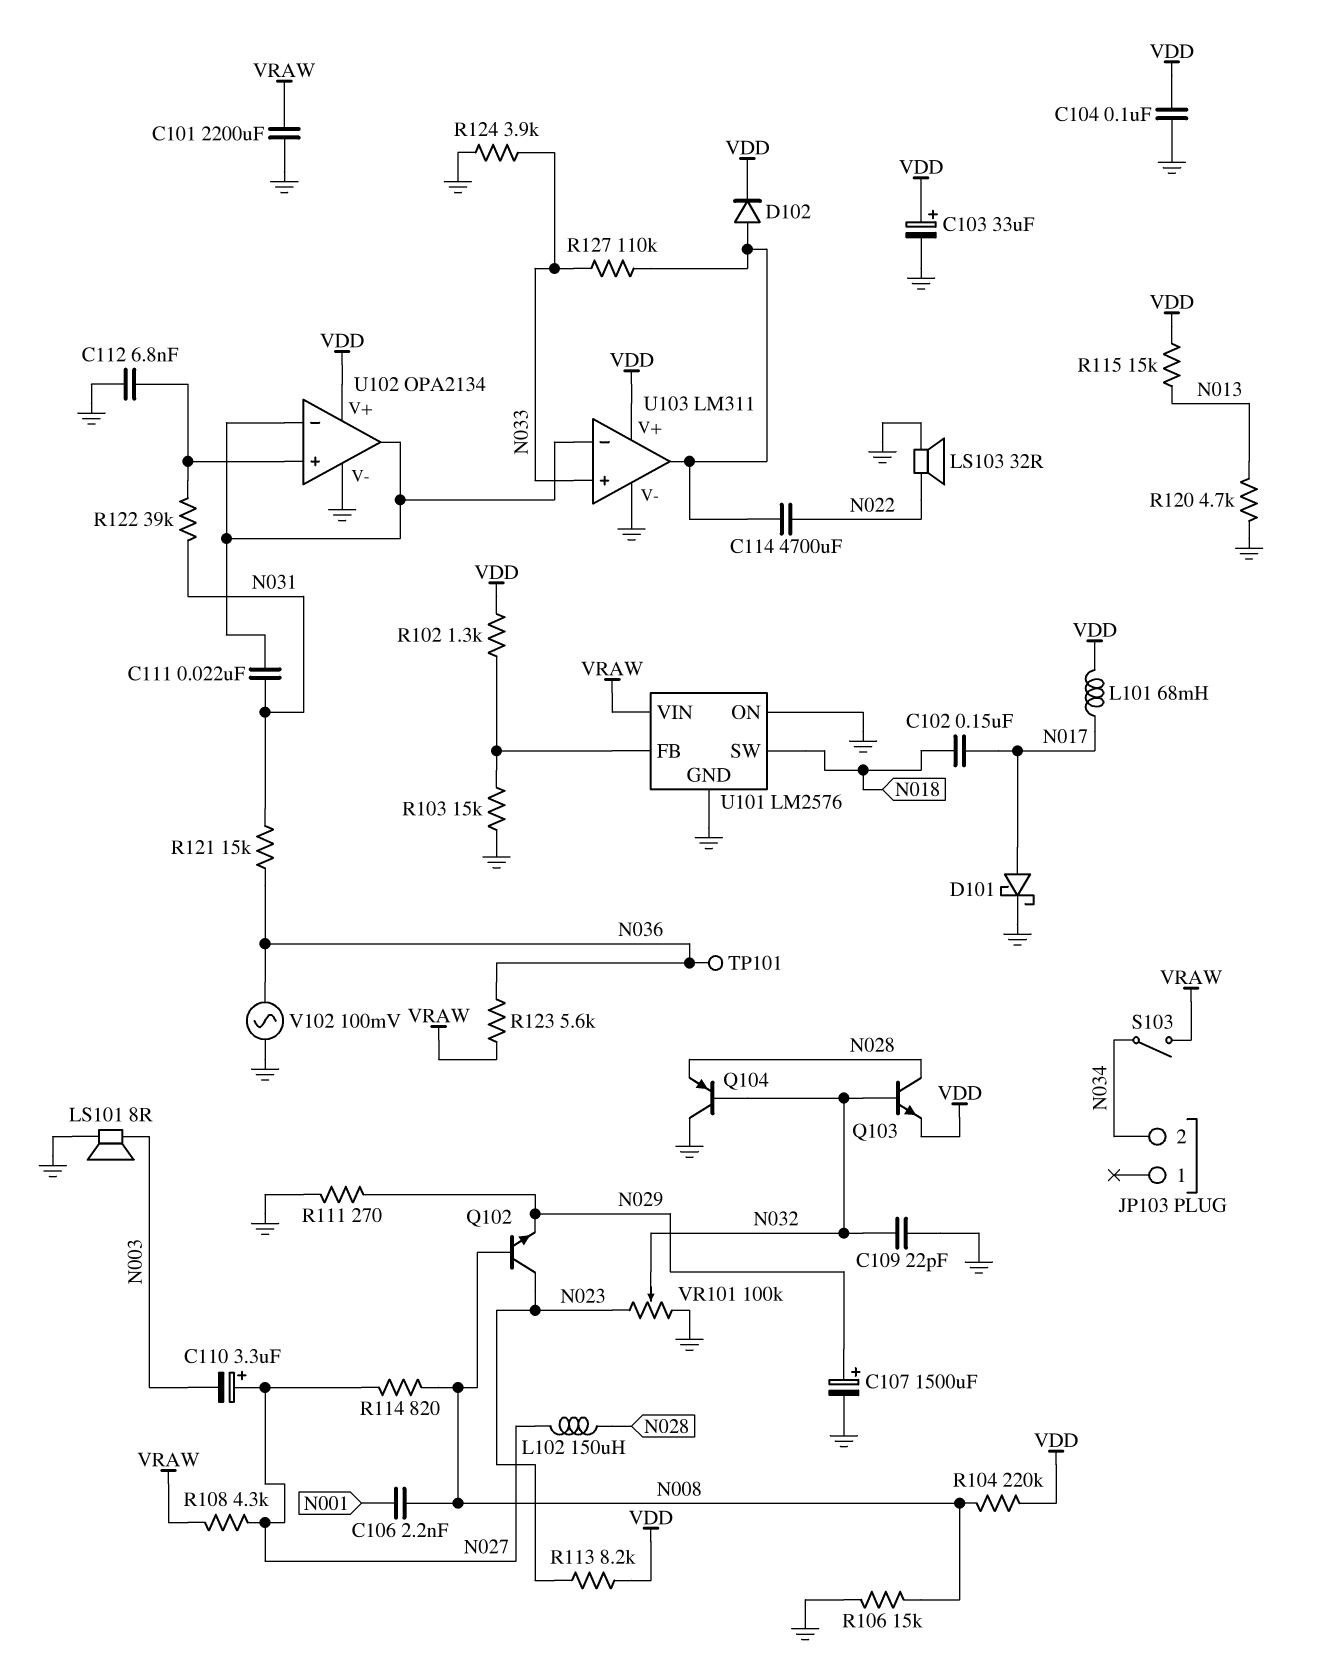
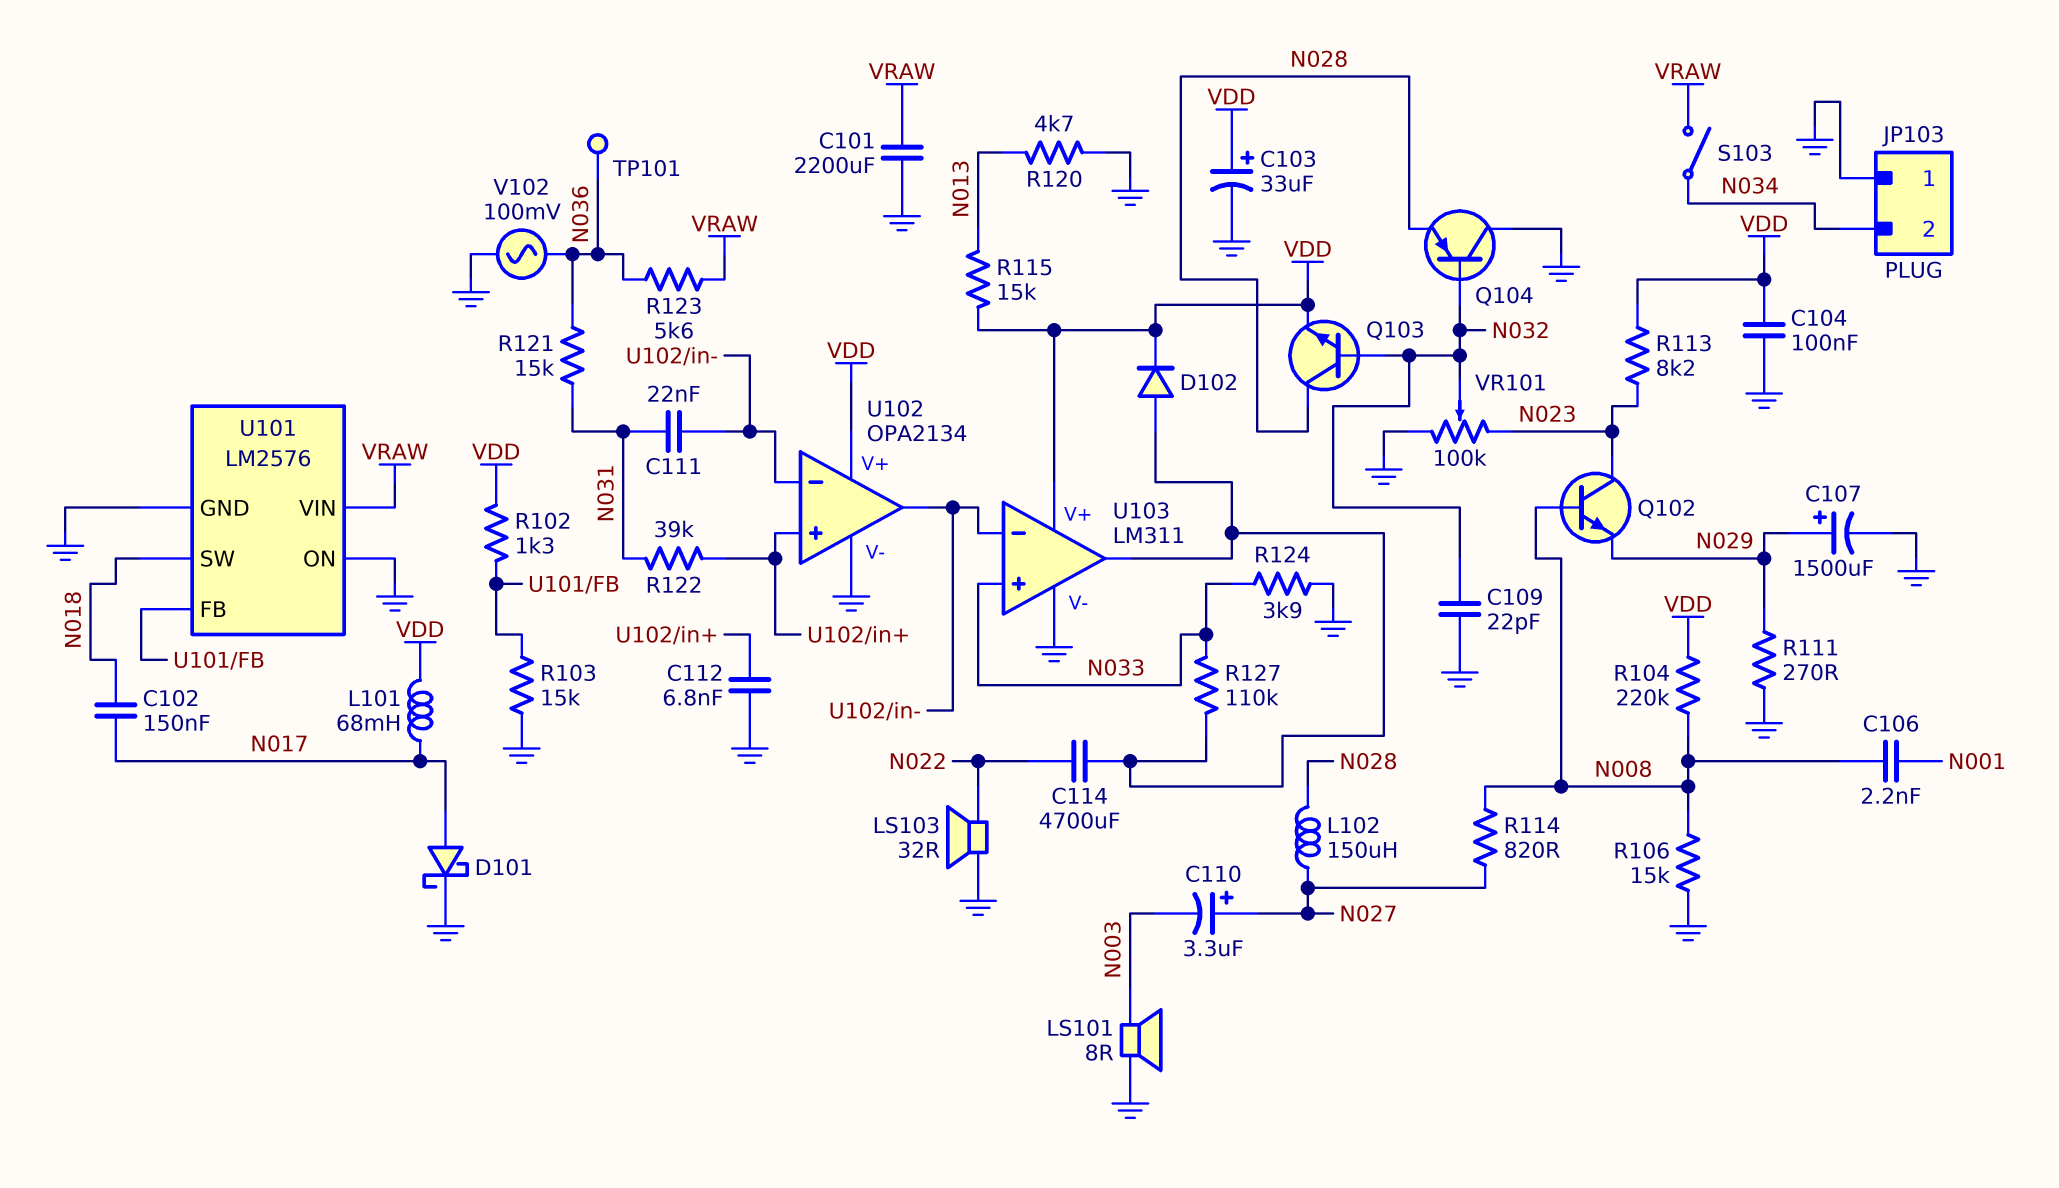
JP103 pin 1: none -> GND
R108: 4.3k (N027, VRAW) -> none

